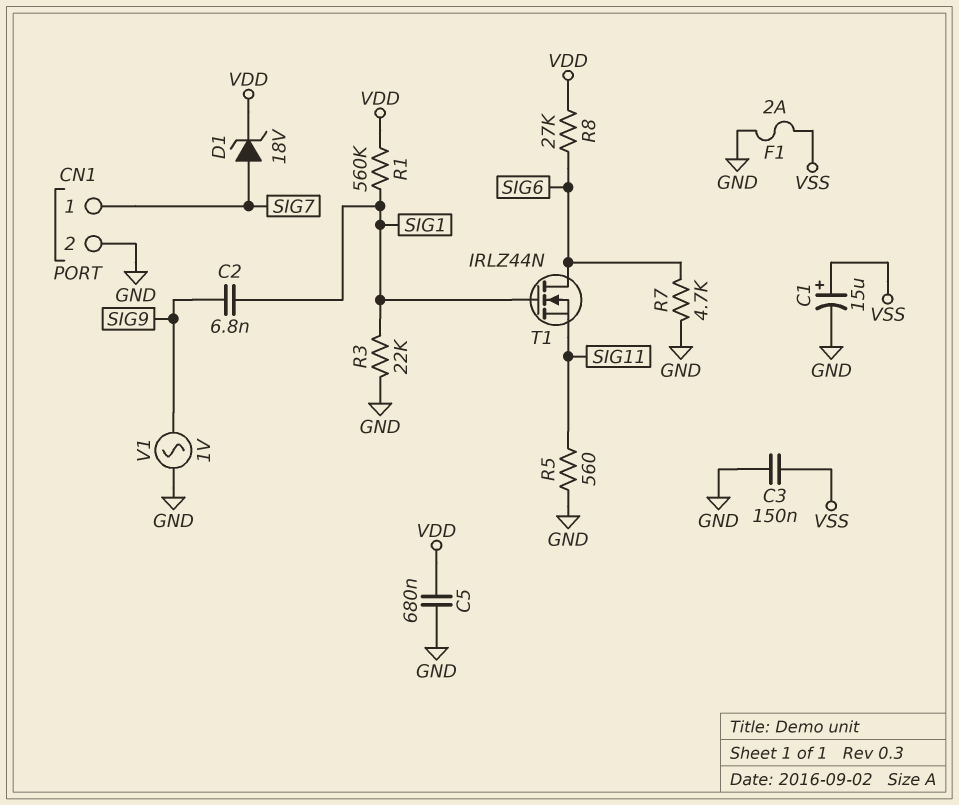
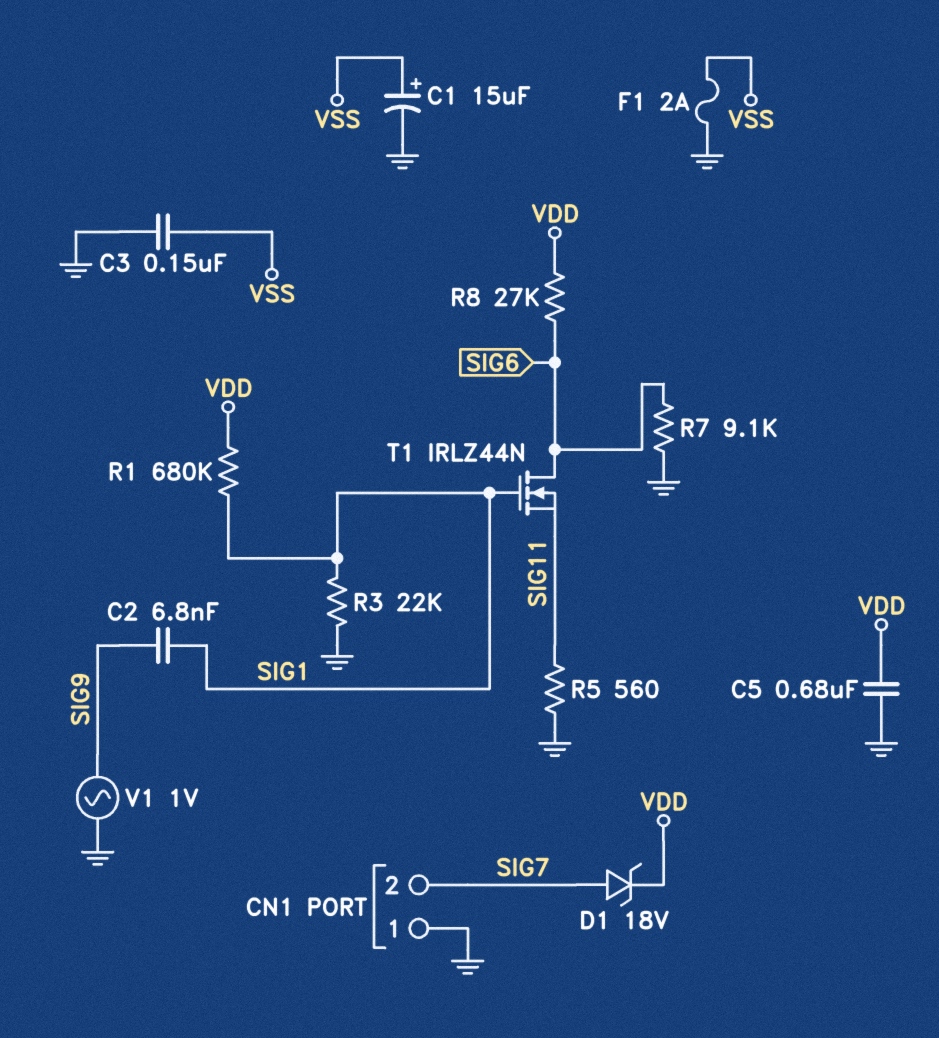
CN1 pin 1: SIG7 -> GND
CN1 pin 2: GND -> SIG7
R1: 560k (SIG1, VDD) -> 680k (SIG1, VDD)
R7: 4.7k (GND, SIG6) -> 9.1k (GND, SIG6)

